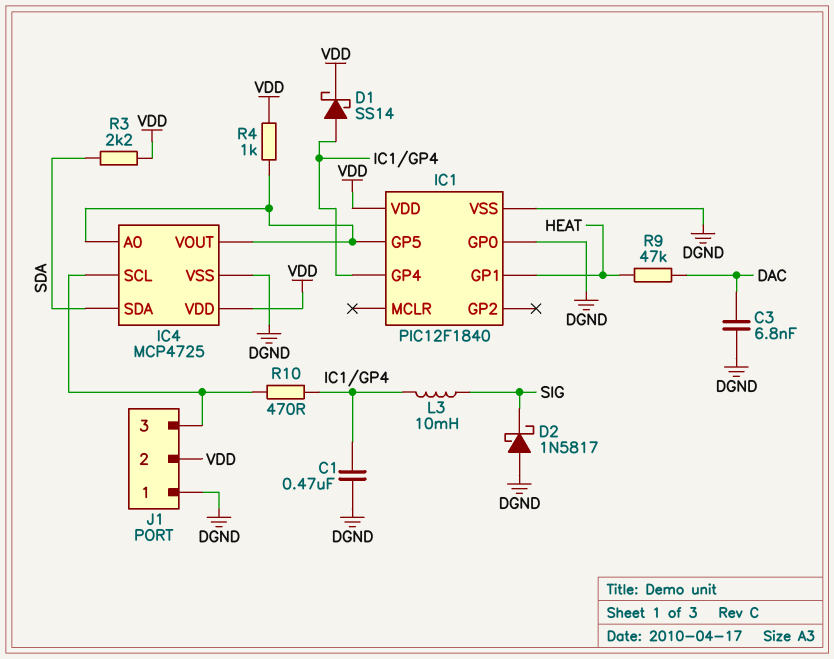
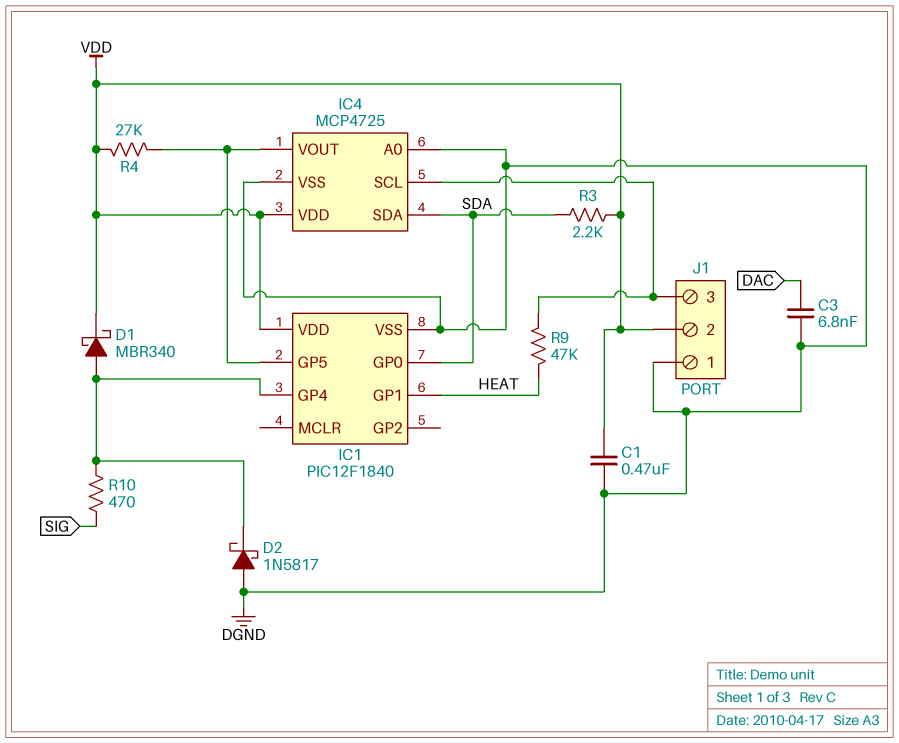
C1: 470nF (DGND, IC1/GP4) -> 470nF (DGND, VDD)
D1: schottky SS14 (A IC1/GP4, K VDD) -> schottky MBR340 (A IC1/GP4, K VDD)
D2: schottky 1N5817 (A DGND, K SIG) -> schottky 1N5817 (A DGND, K IC1/GP4)
IC1 pin GP0: DGND -> SDA
IC4 pin A0: IC1/GP5 -> DGND
L3: 10mH (IC1/GP4, SIG) -> none
R4: 1k (IC1/GP5, VDD) -> 27k (IC1/GP5, VDD)
R9: 47k (DAC, HEAT) -> 47k (HEAT, IC4/SCL)
R10: 470 (IC1/GP4, IC4/SCL) -> 470 (IC1/GP4, SIG)

